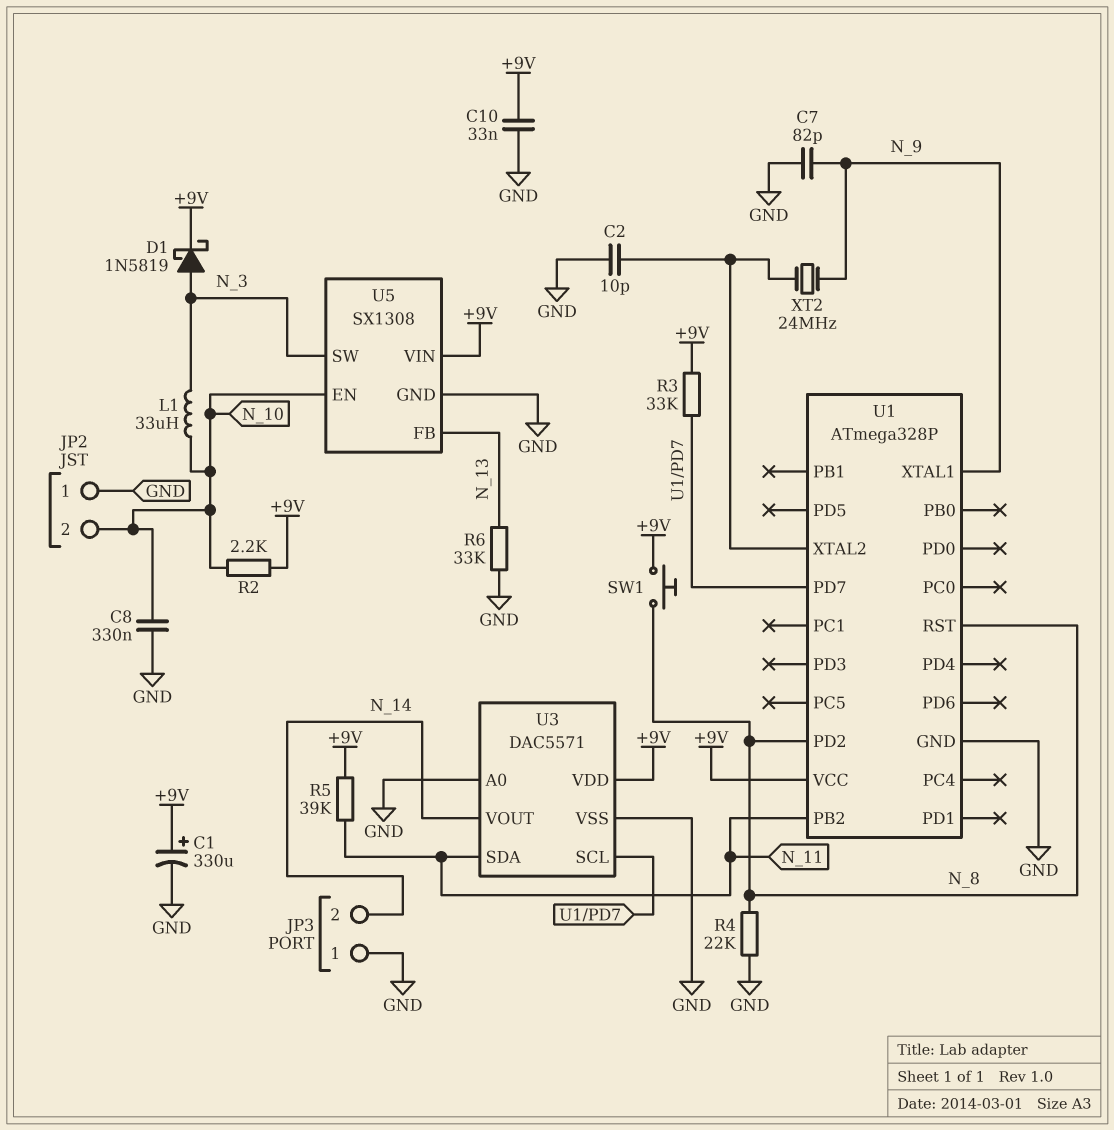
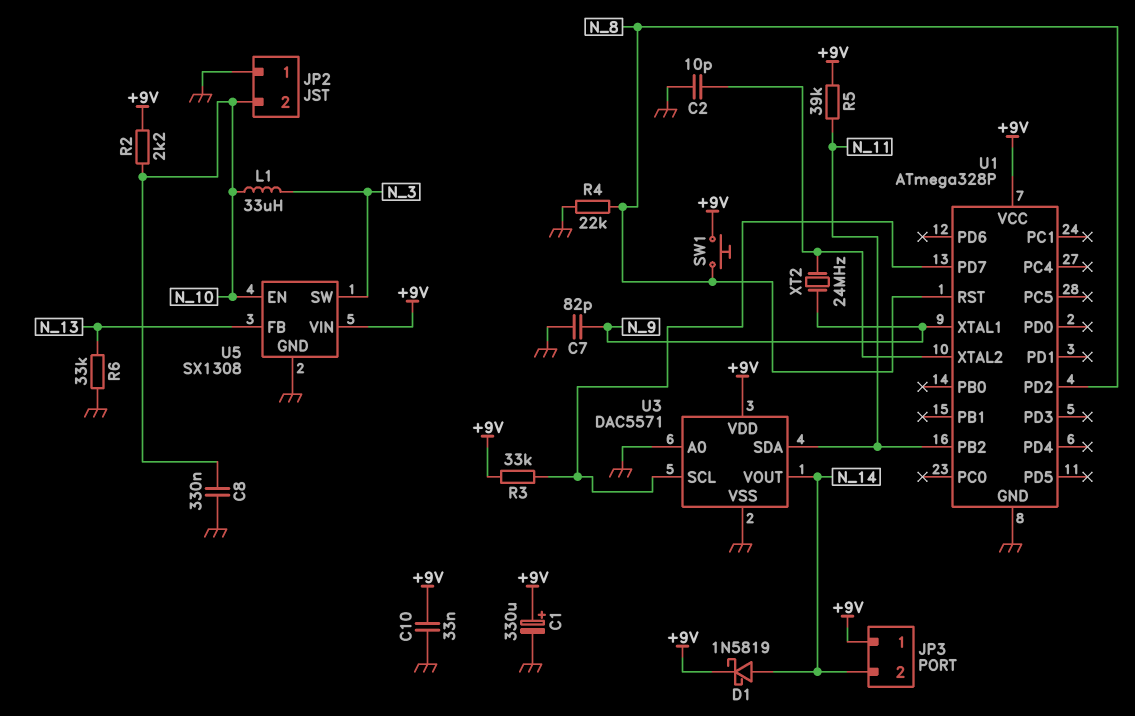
D1: schottky 1N5819 (A N_3, K +9V) -> schottky 1N5819 (A N_14, K +9V)
JP3 pin 1: GND -> +9V

